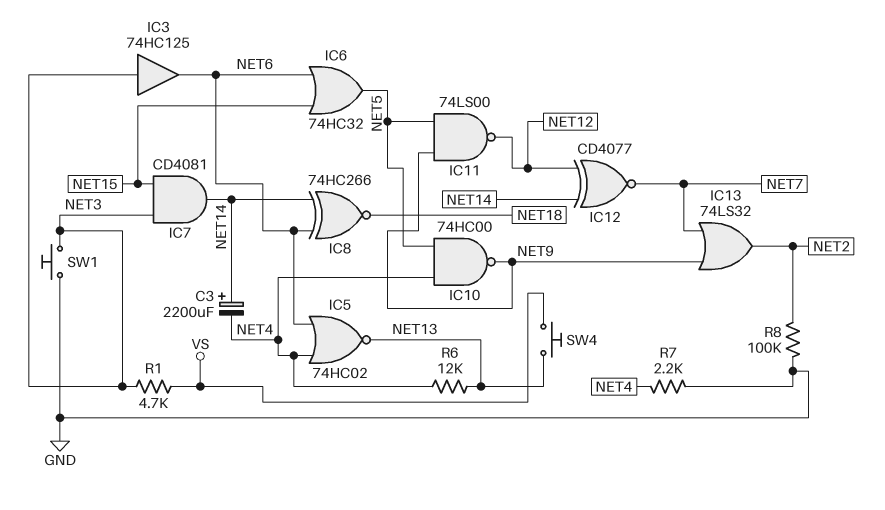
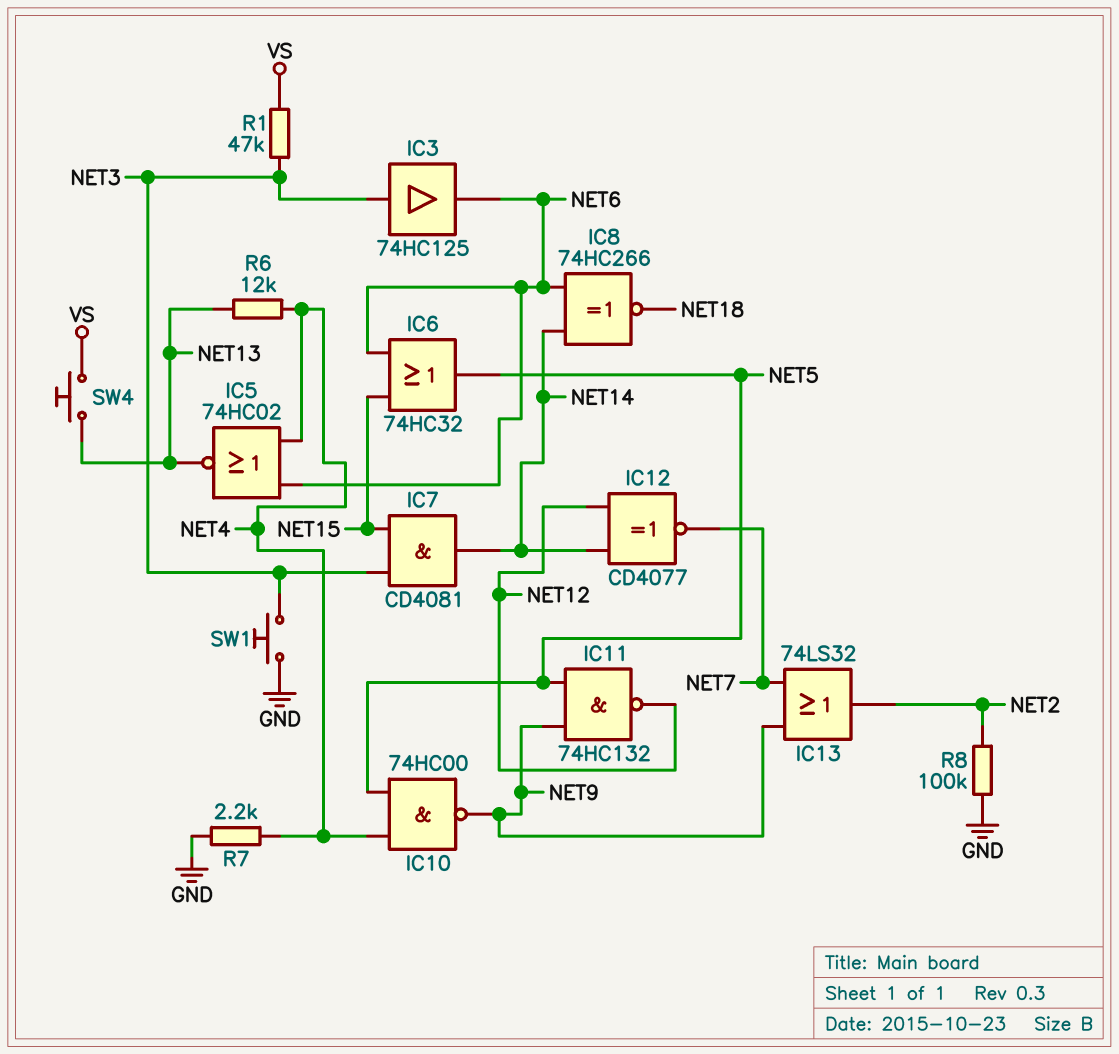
C3: 2200uF (plus NET14, minus NET4) -> none
IC11: NAND 74LS00 (in NET5, in NET9, out NET12) -> NAND 74HC132 (in NET5, in NET9, out NET12)
R1: 4.7k (NET3, VS) -> 47k (NET3, VS)

